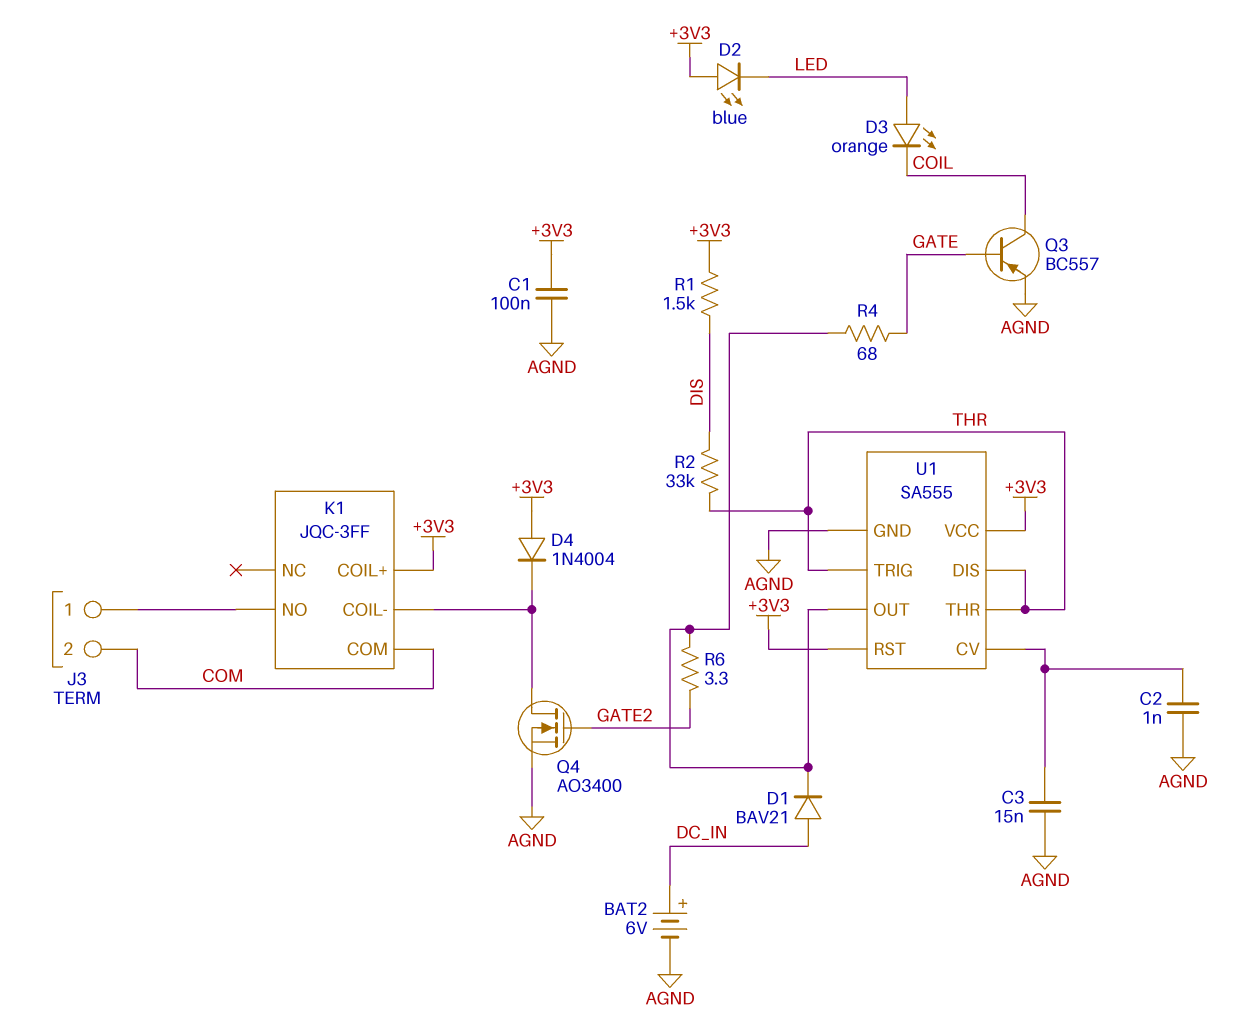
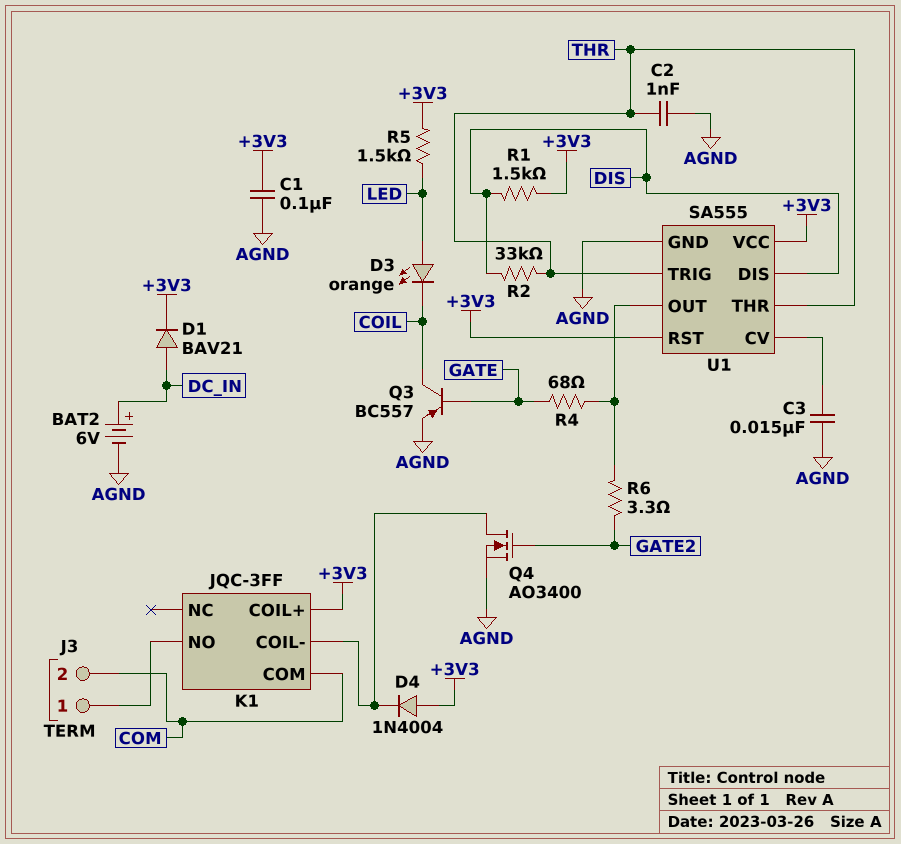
C2: 1nF (AGND, U1/CV) -> 1nF (AGND, THR)
D1: diode BAV21 (A DC_IN, K U1/OUT) -> diode BAV21 (A DC_IN, K +3V3)
D2: LED blue (A +3V3, K LED) -> none
R5: none -> 1.5k (+3V3, LED)
U1 pin DIS: THR -> DIS

